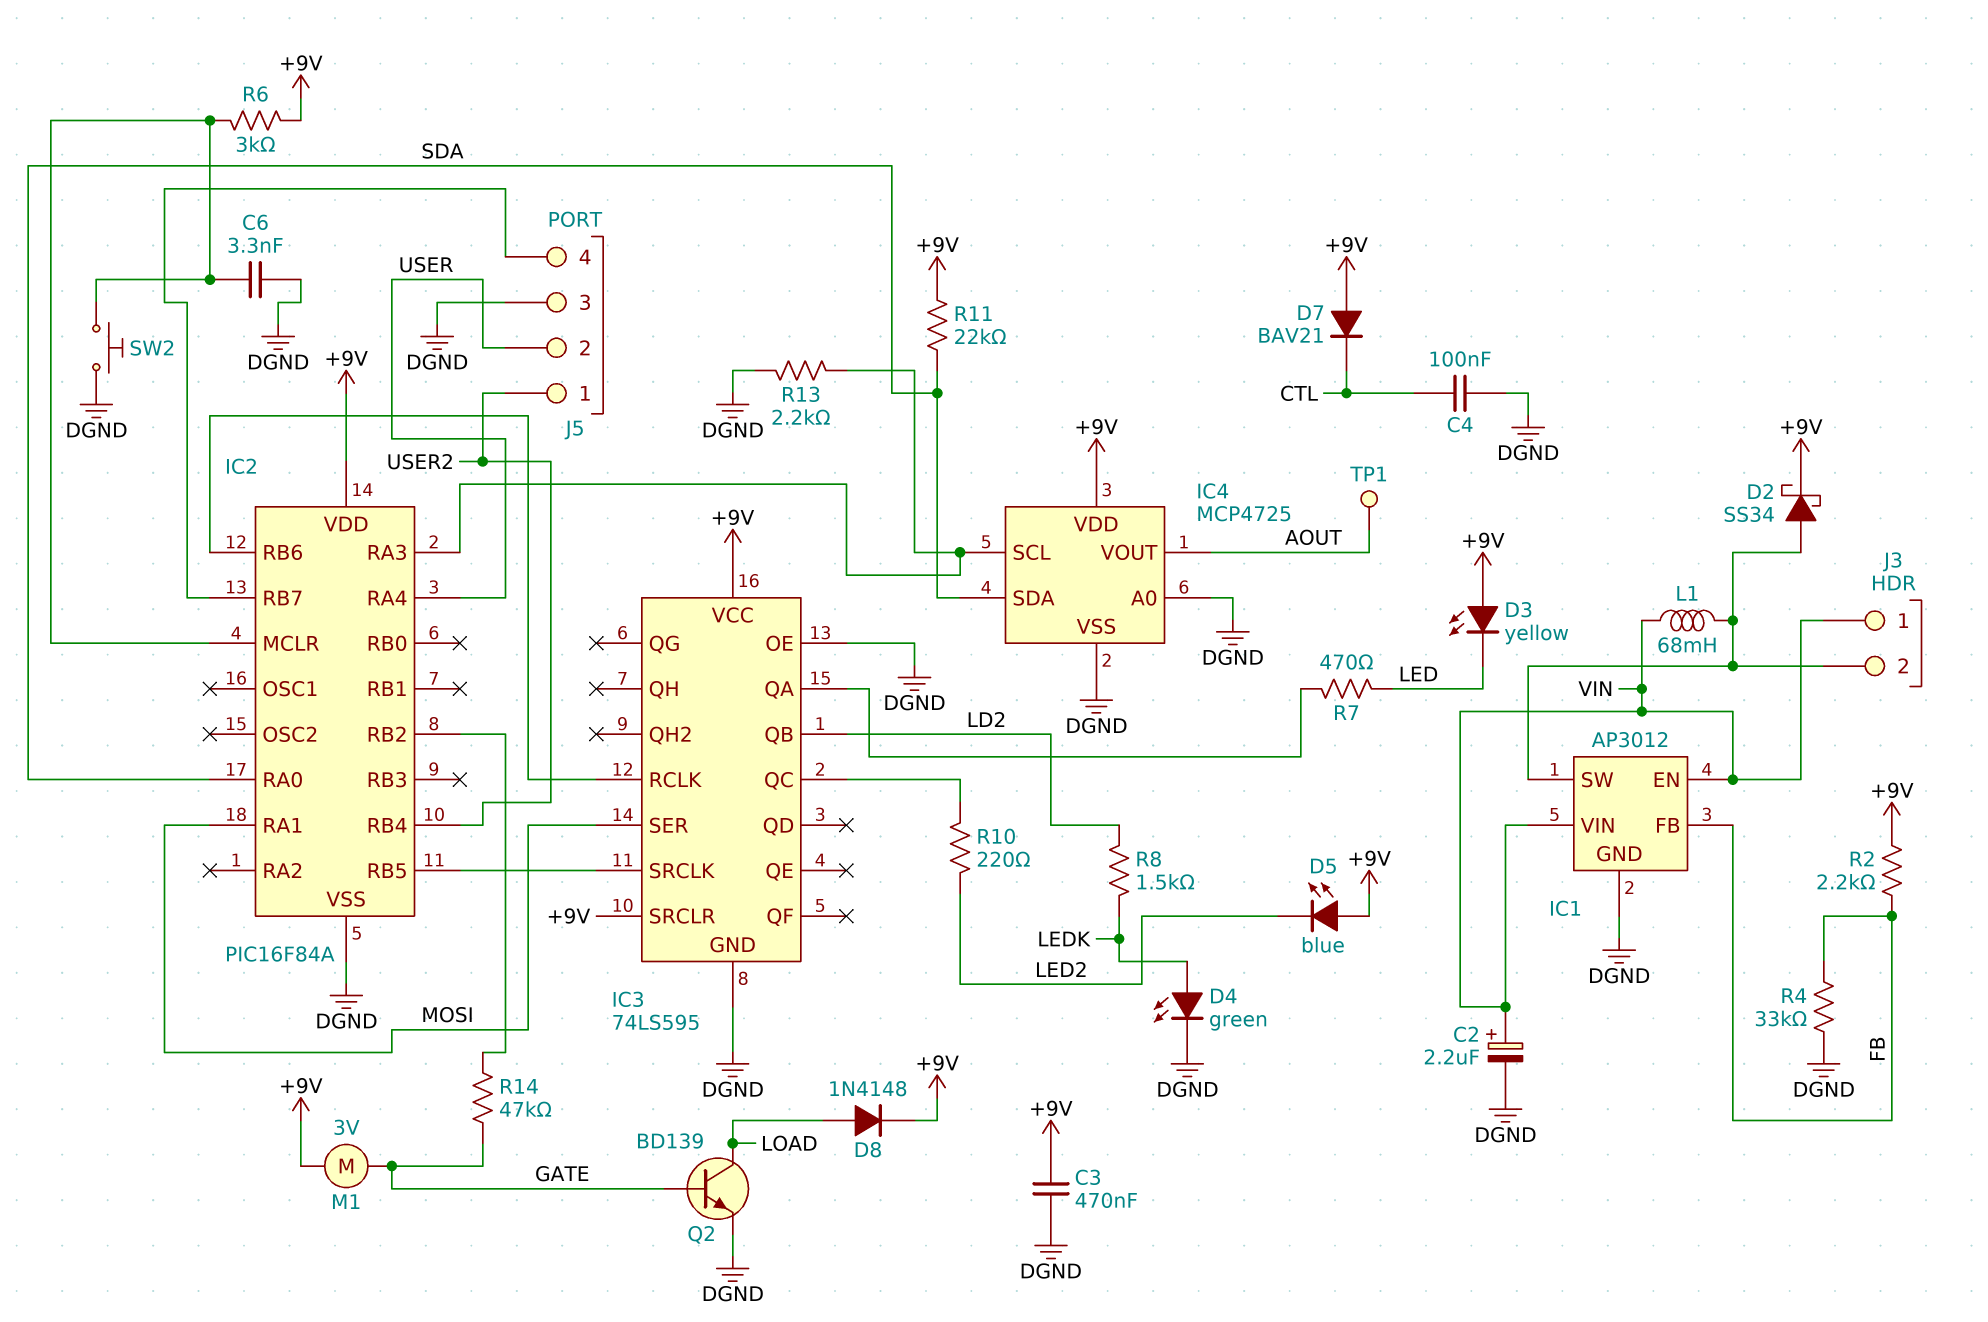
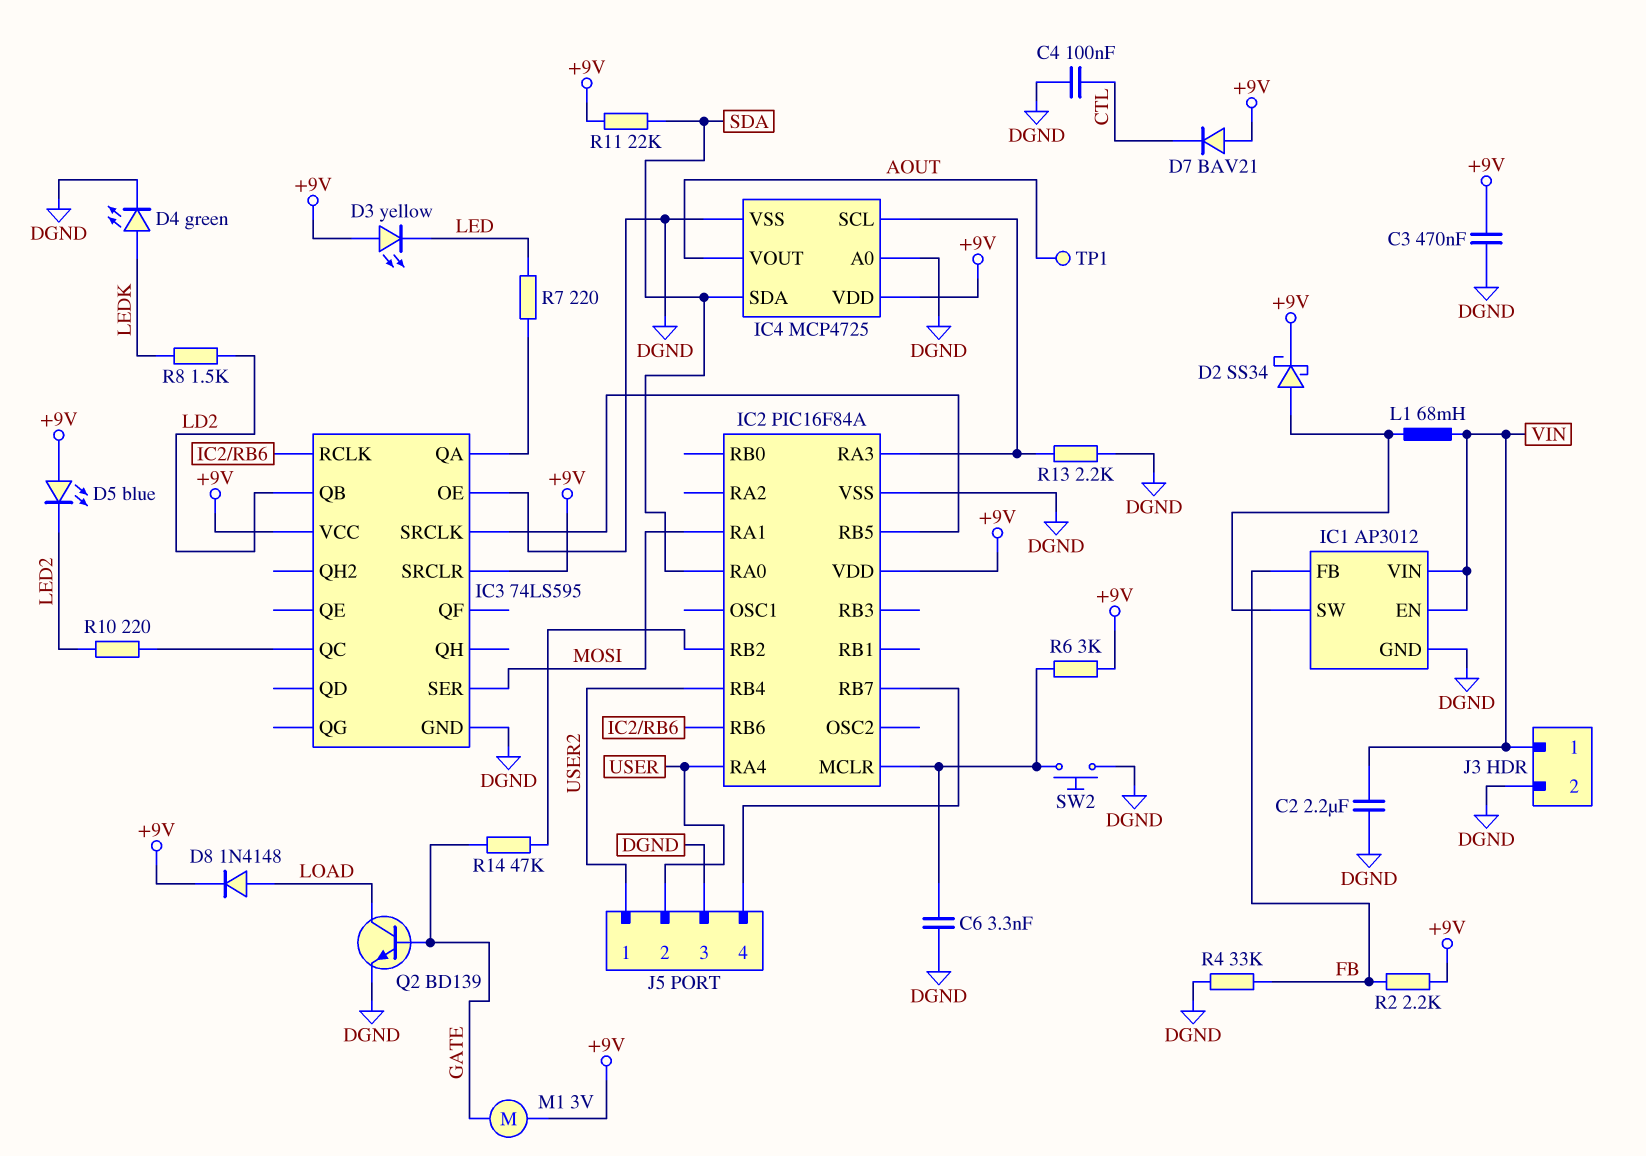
C2: 2.2uF (plus VIN, minus DGND) -> 2.2uF (DGND, VIN)
J3 pin 2: IC1/SW -> DGND
R7: 470 (IC3/QA, LED) -> 220 (IC3/QA, LED)

